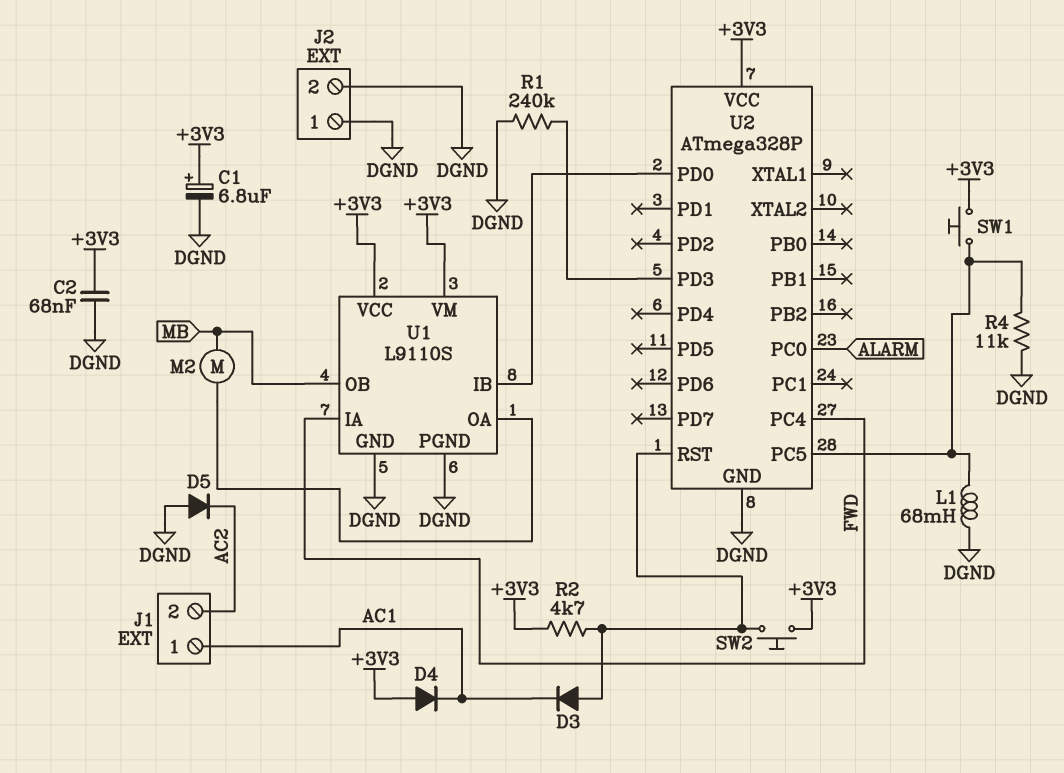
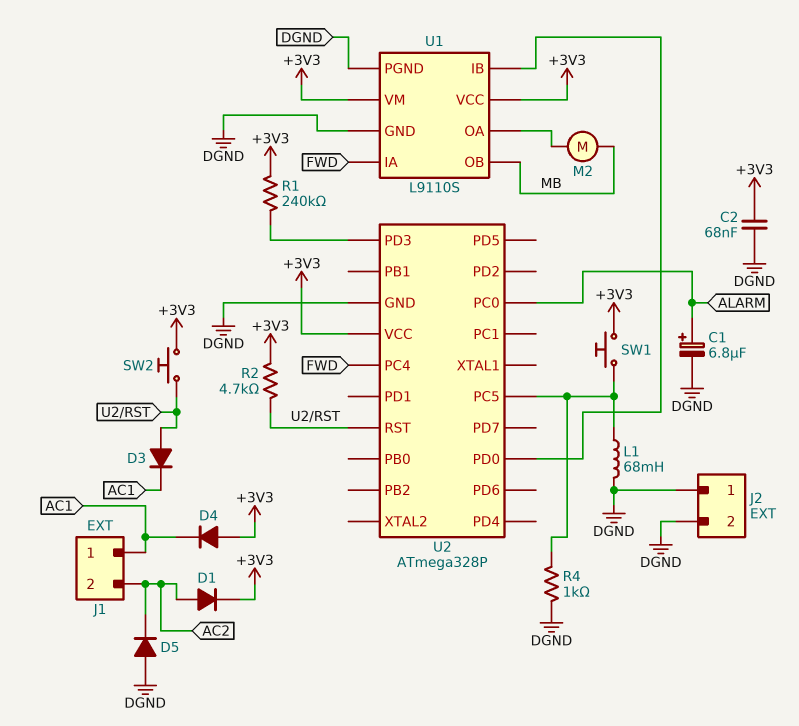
C1: 6.8uF (plus +3V3, minus DGND) -> 6.8uF (plus ALARM, minus DGND)
D1: none -> diode (A AC2, K +3V3)
R1: 240k (DGND, U2/PD3) -> 240k (+3V3, U2/PD3)
R4: 11k (DGND, U2/PC5) -> 1k (DGND, U2/PC5)

